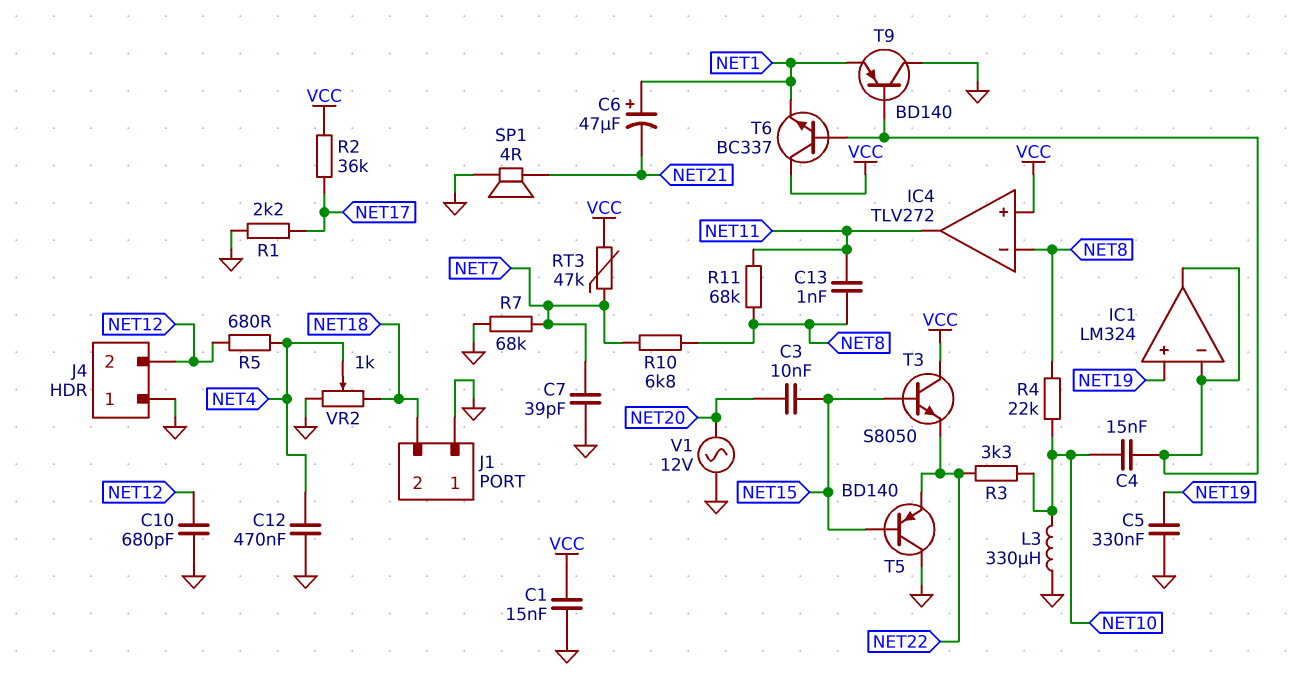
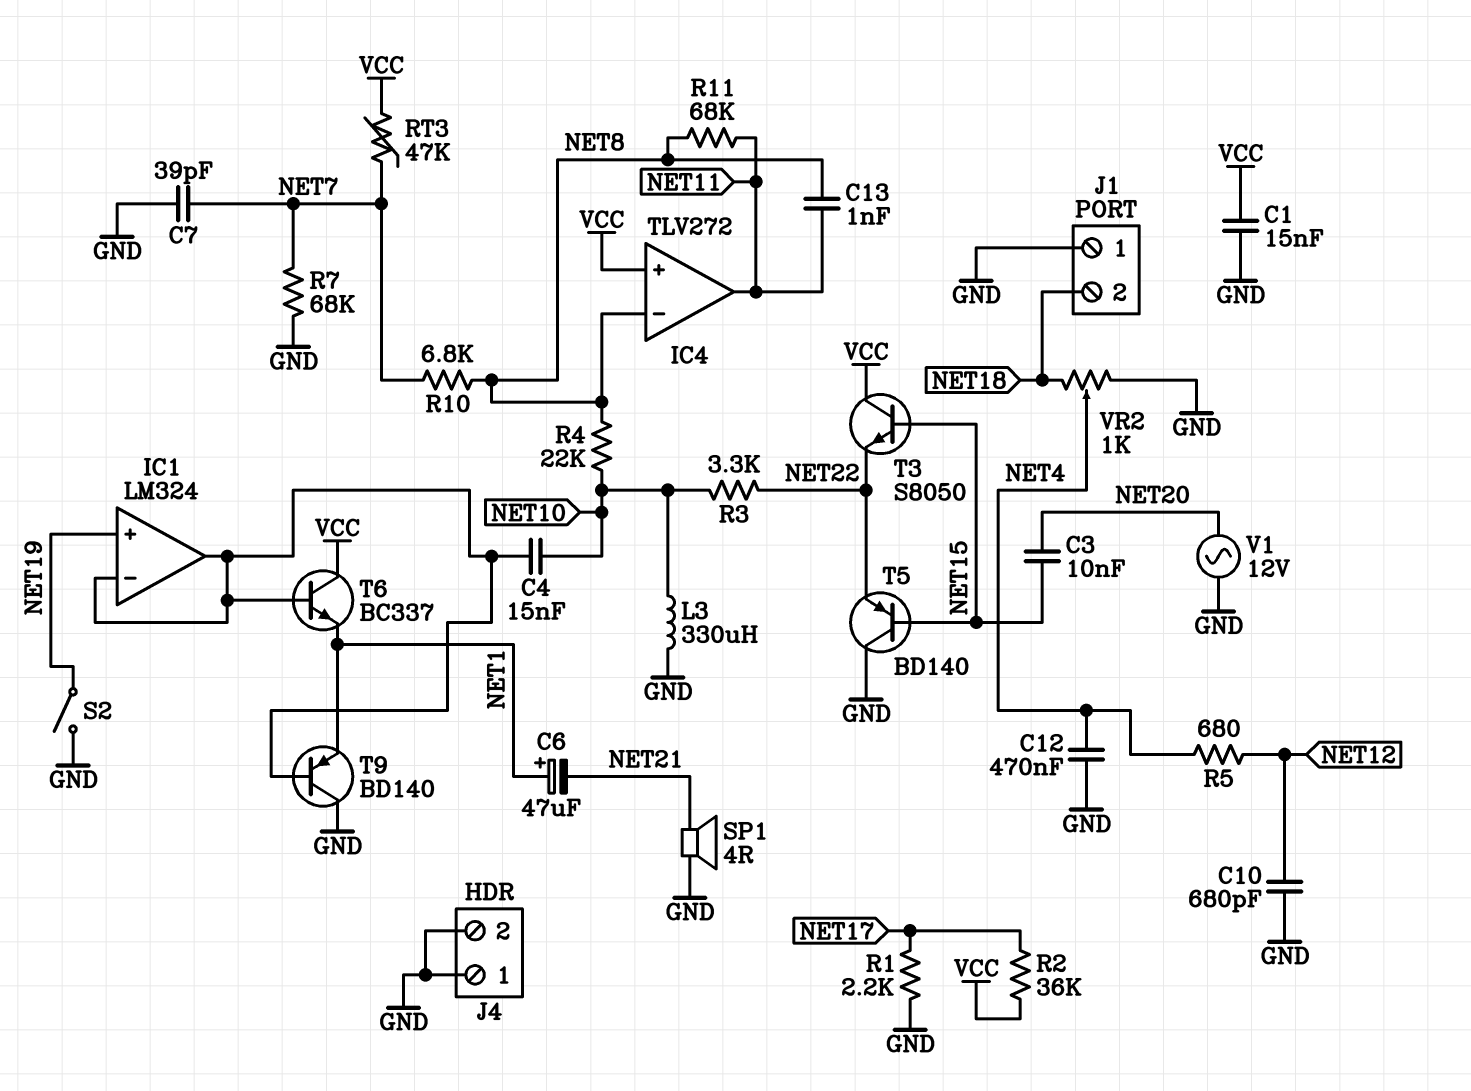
C5: 330nF (GND, NET19) -> none
J4 pin 2: NET12 -> GND
S2: none -> switch (GND, NET19)

